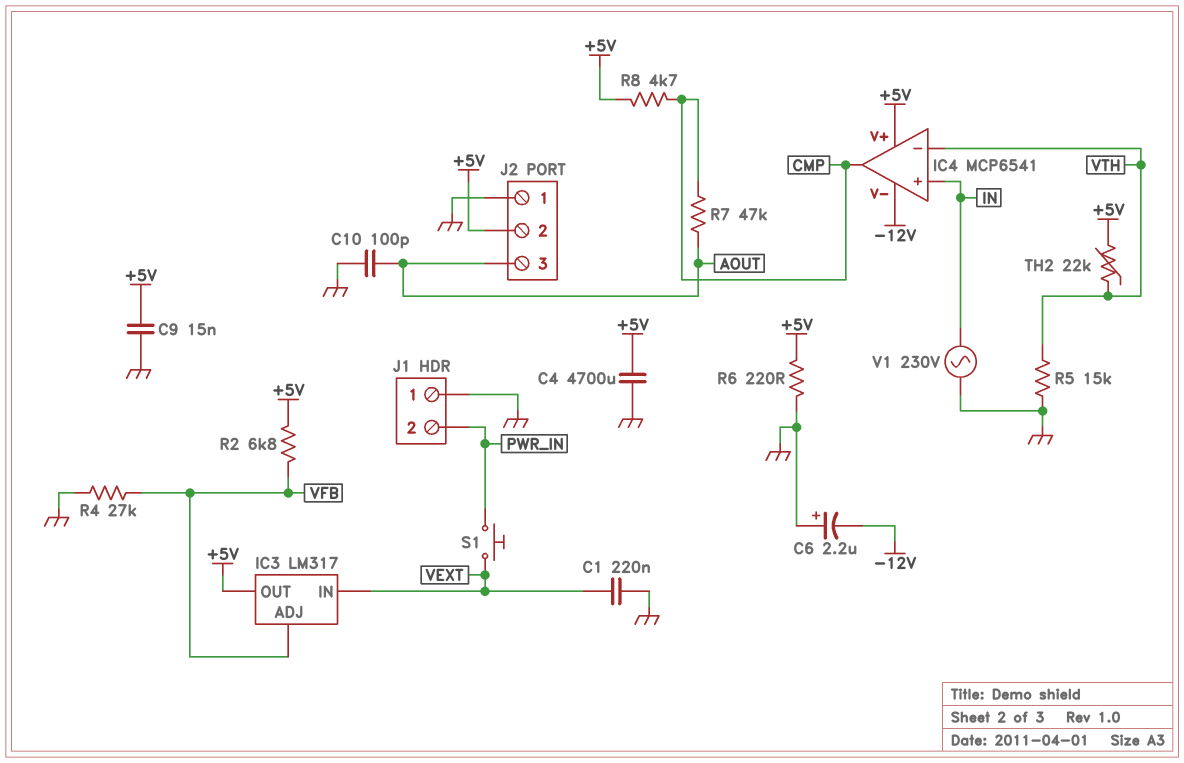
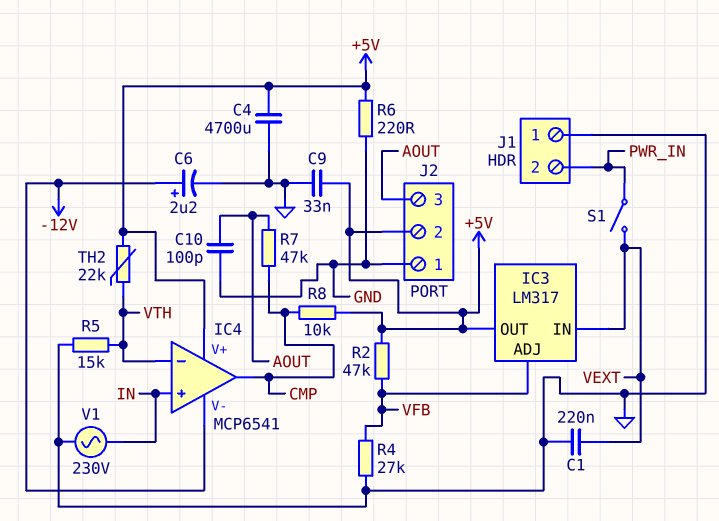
C6: 2.2uF (plus GND, minus -12V) -> 2.2uF (plus -12V, minus GND)
C9: 15nF (+5V, GND) -> 33nF (+5V, GND)
R2: 6.8k (+5V, VFB) -> 47k (+5V, VFB)
R8: 4.7k (+5V, CMP) -> 10k (+5V, CMP)
S1: button (PWR_IN, VEXT) -> switch (PWR_IN, VEXT)

